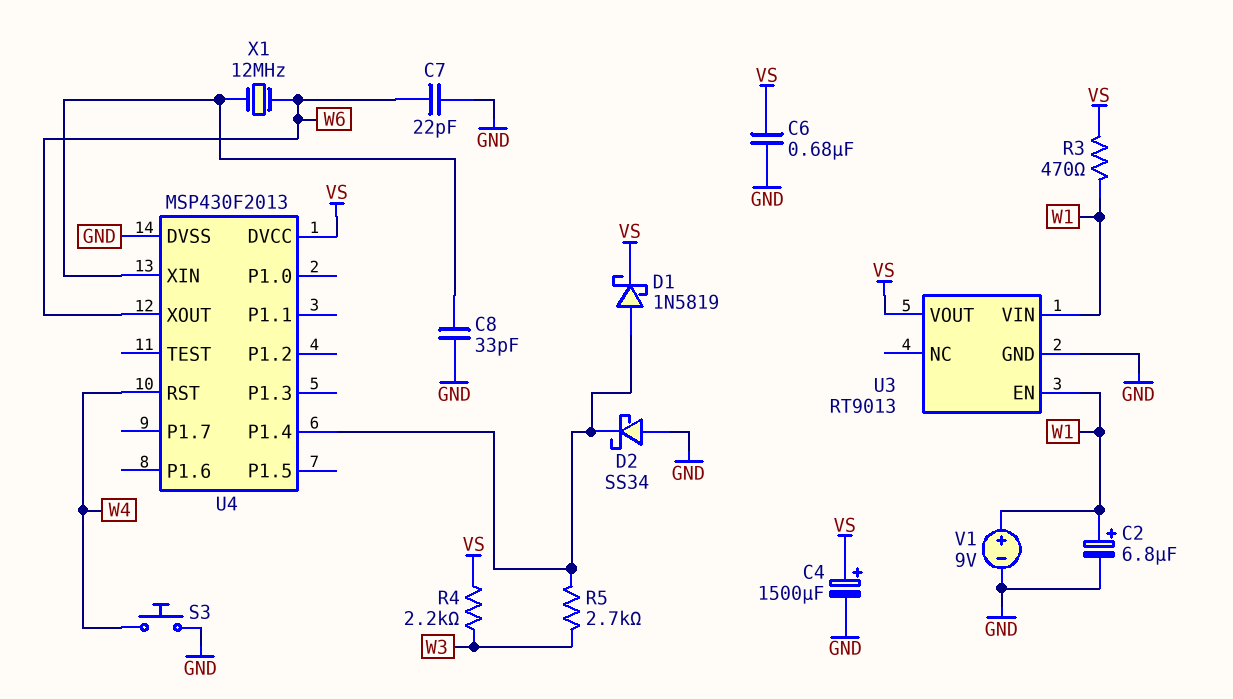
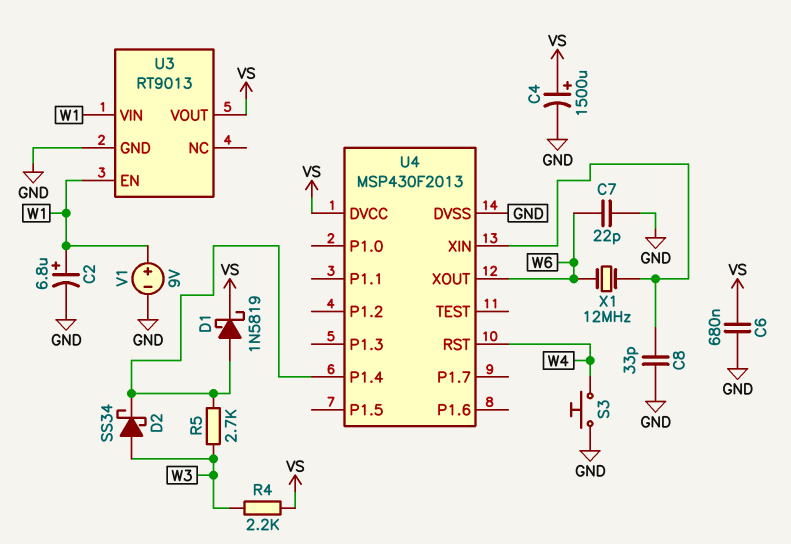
D2: schottky SS34 (A GND, K U4/P1.4) -> schottky SS34 (A W3, K U4/P1.4)
R3: 470 (VS, W1) -> none

